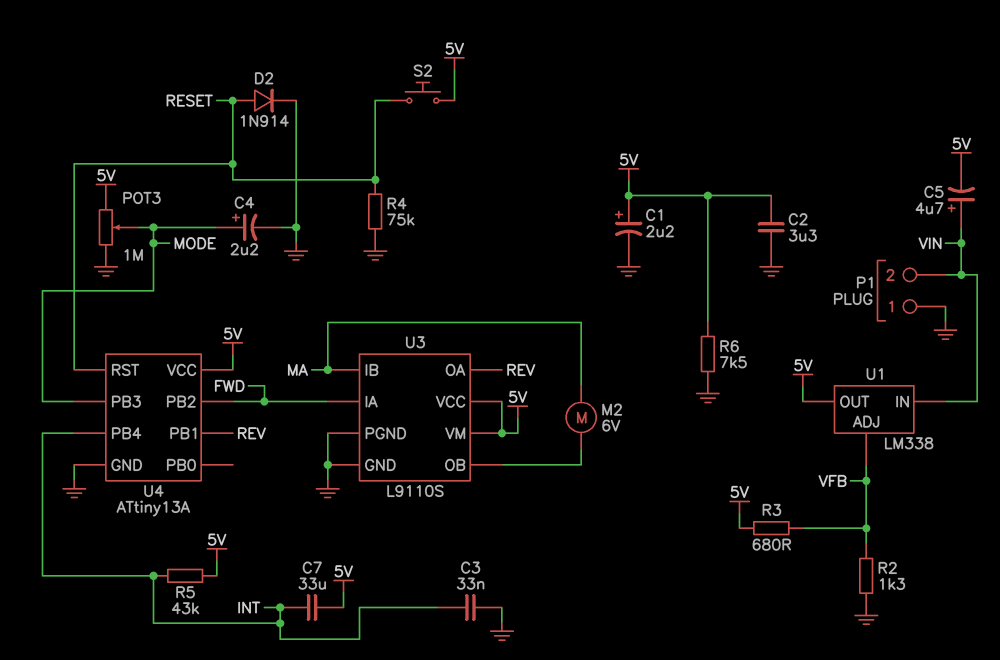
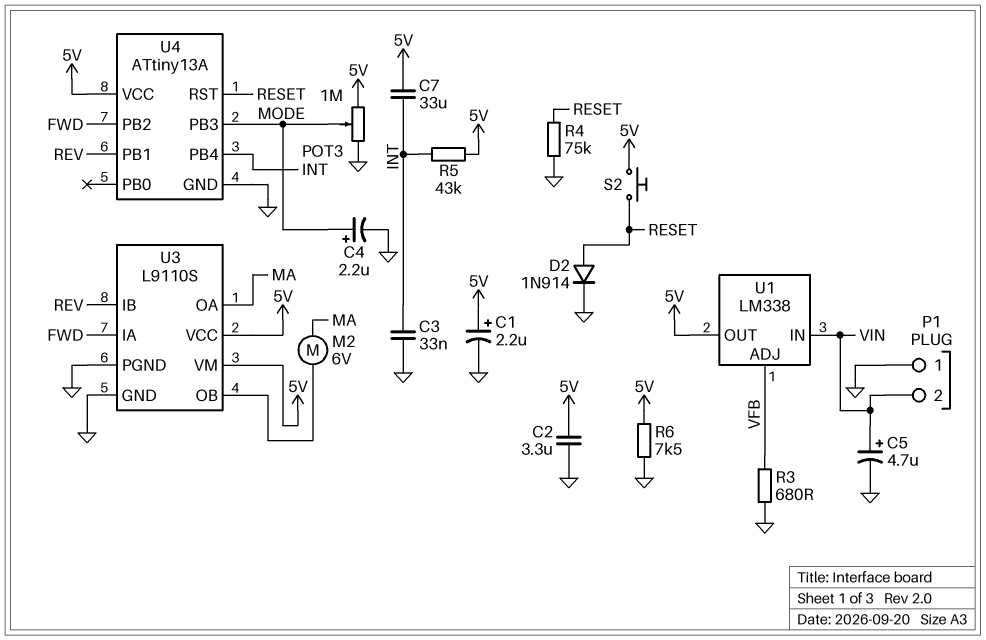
C5: 4.7uF (plus VIN, minus 5V) -> 4.7uF (plus VIN, minus GND)
R2: 1.3k (GND, VFB) -> none
R3: 680 (5V, VFB) -> 680 (GND, VFB)
U3 pin IB: MA -> REV
U3 pin OA: REV -> MA

